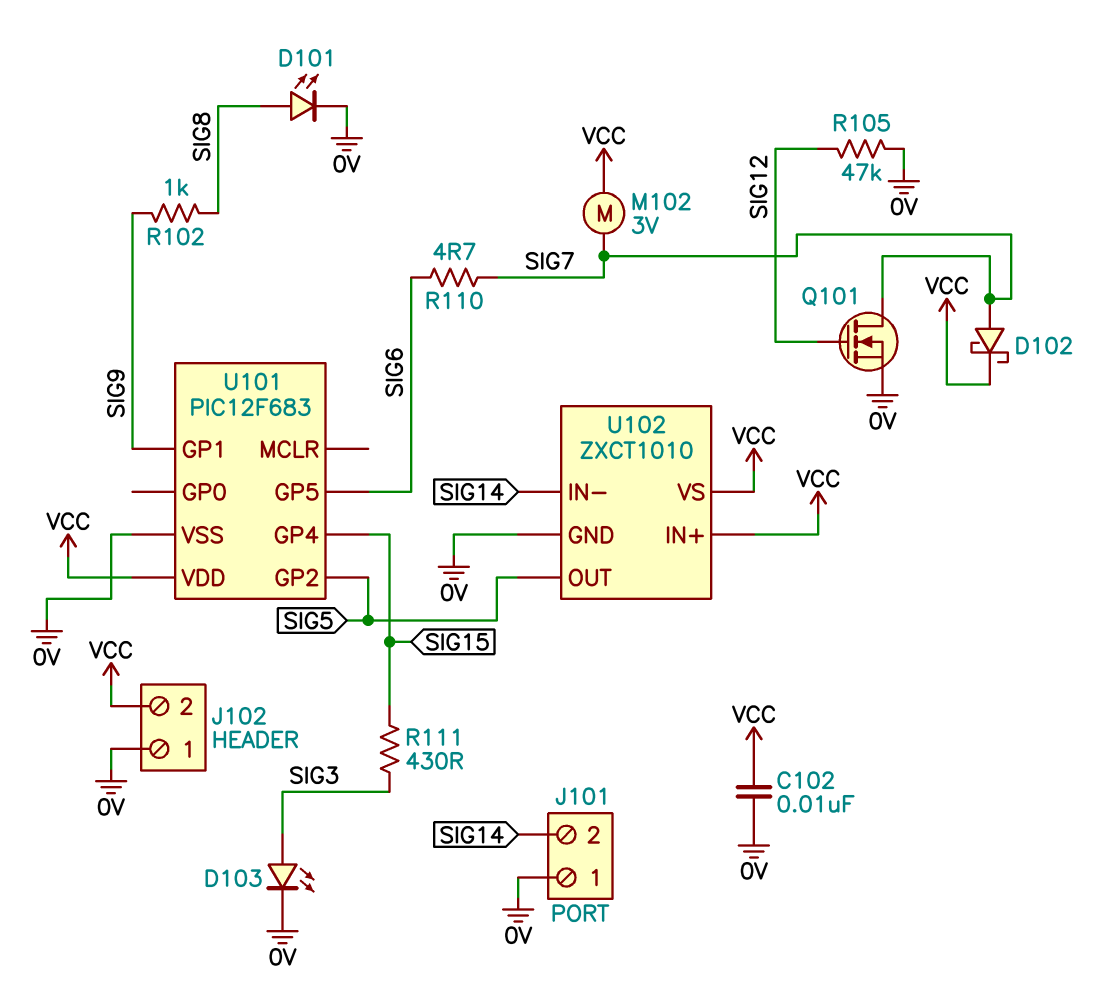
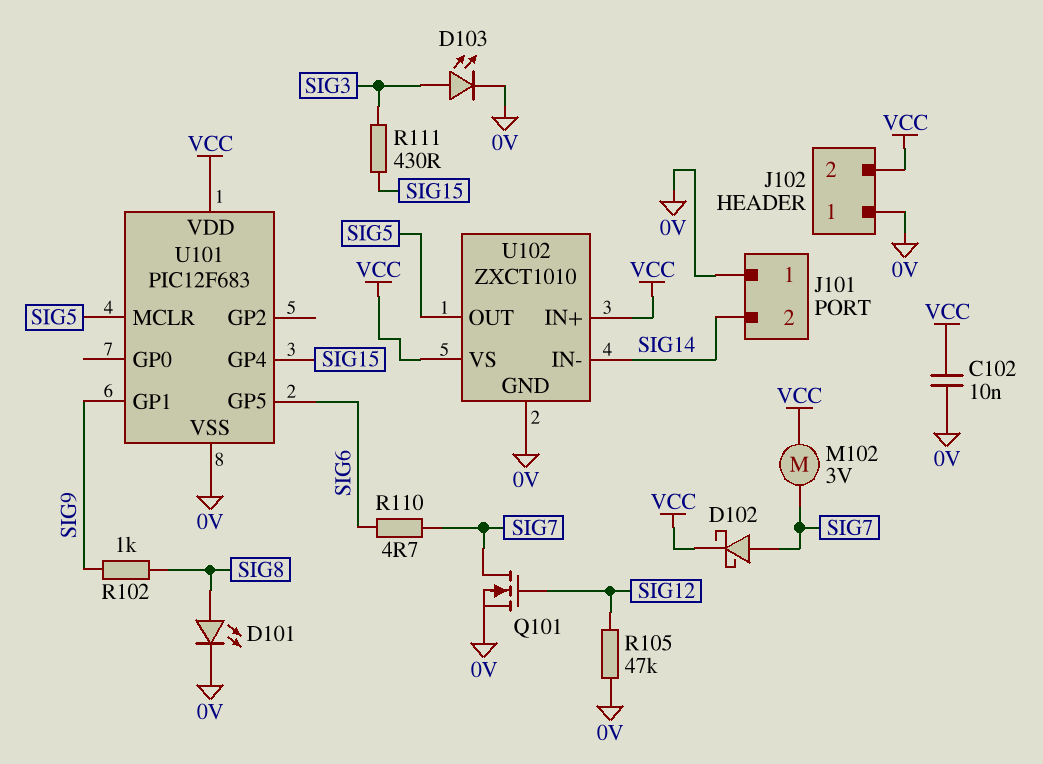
U101 pin GP2: SIG5 -> none
U101 pin MCLR: none -> SIG5

